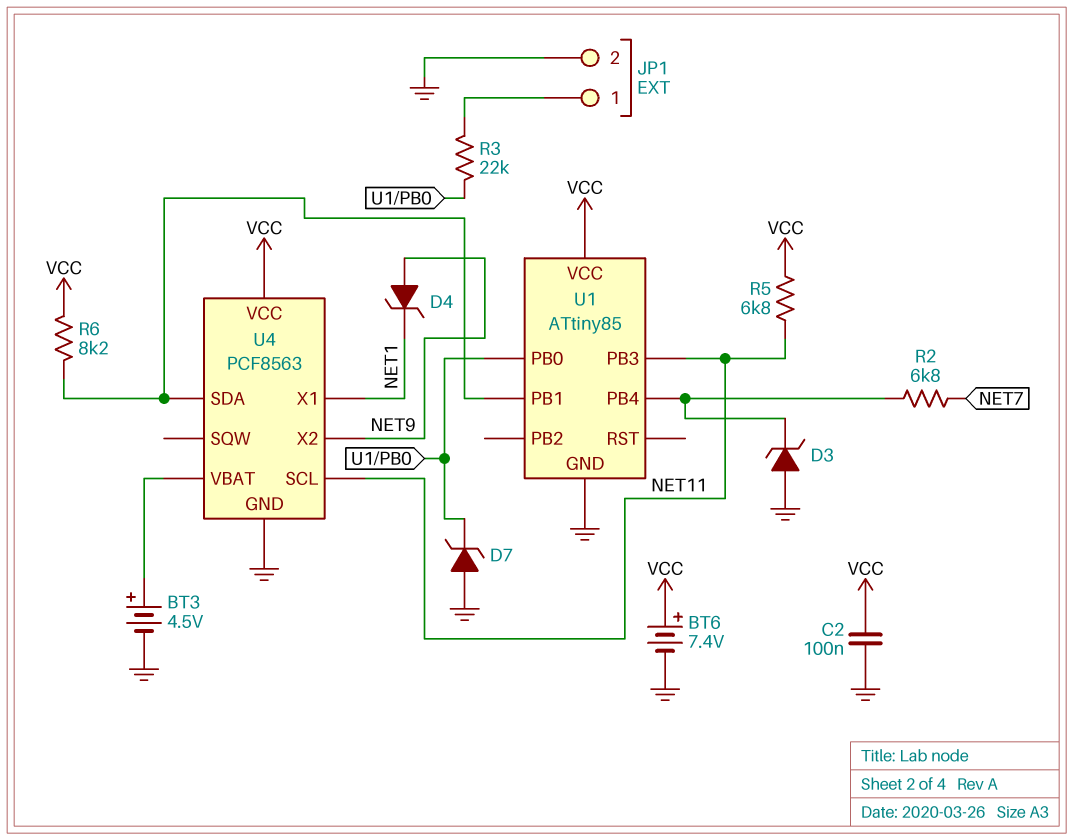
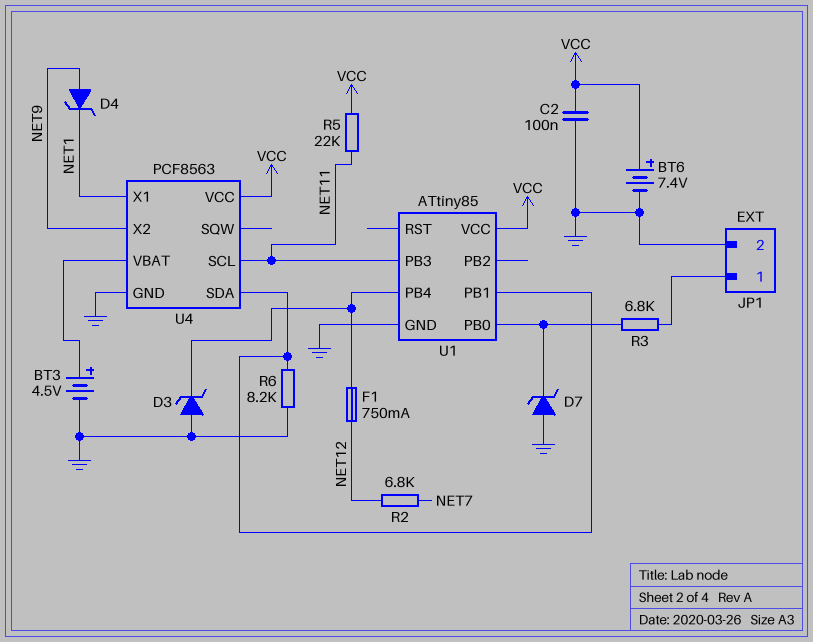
F1: none -> 750mA (NET12, U1/PB4)
R2: 6.8k (NET7, U1/PB4) -> 6.8k (NET7, NET12)
R3: 22k (JP1/1, U1/PB0) -> 6.8k (JP1/1, U1/PB0)
R5: 6.8k (NET11, VCC) -> 22k (NET11, VCC)
R6: 8.2k (U1/PB1, VCC) -> 8.2k (GND, U1/PB1)

